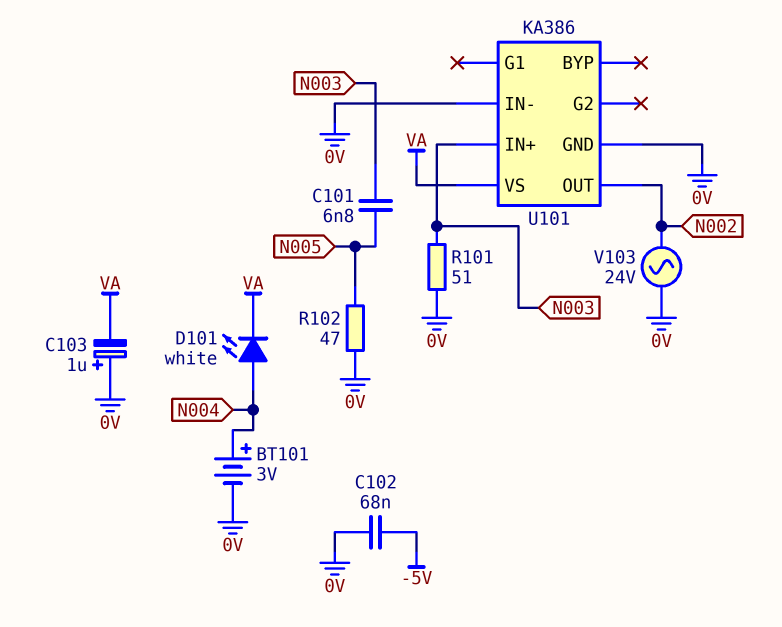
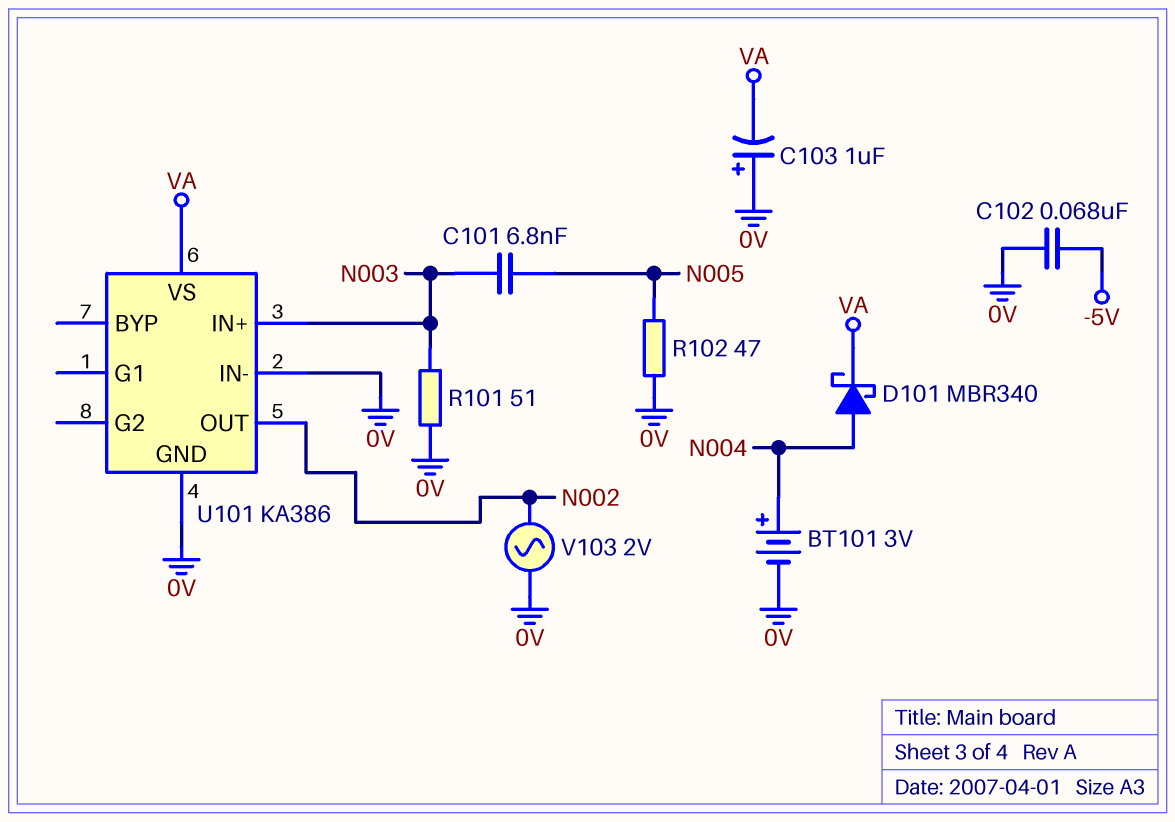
D101: LED white (A N004, K VA) -> schottky MBR340 (A N004, K VA)
V103: AC 24V (0V, N002) -> AC 2V (0V, N002)

